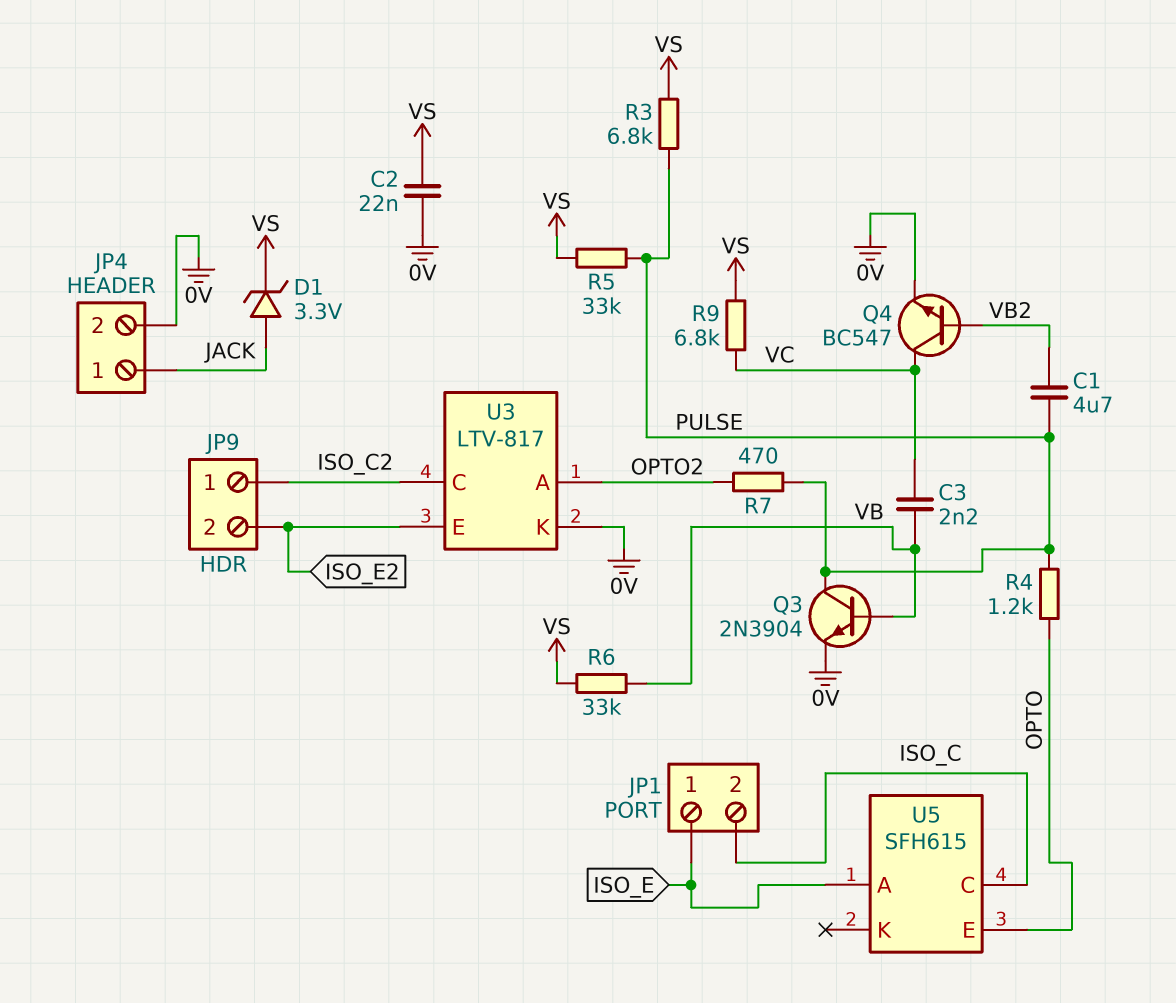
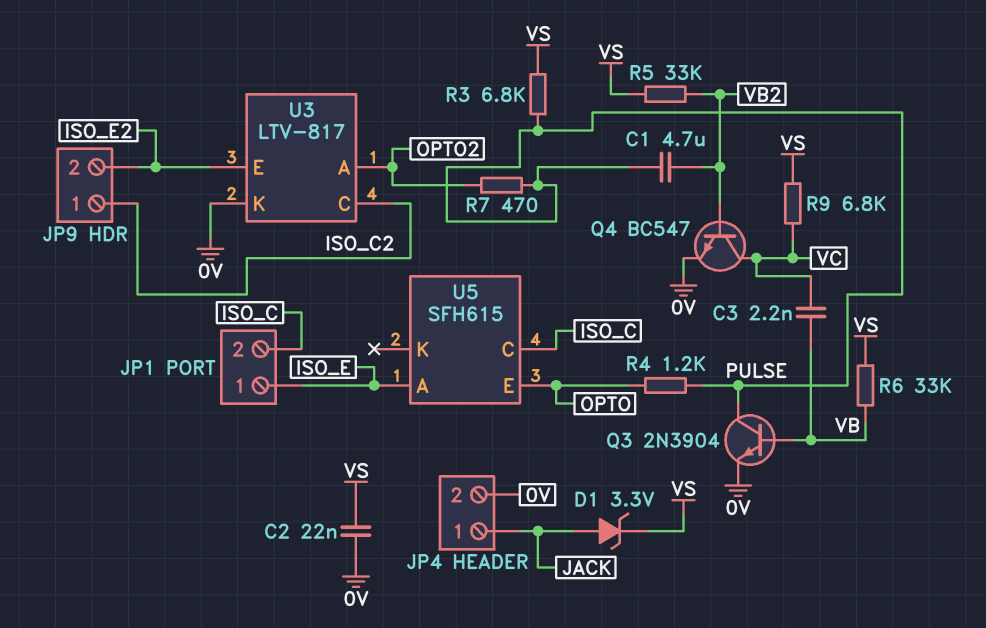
R5: 33k (PULSE, VS) -> 33k (VB2, VS)

